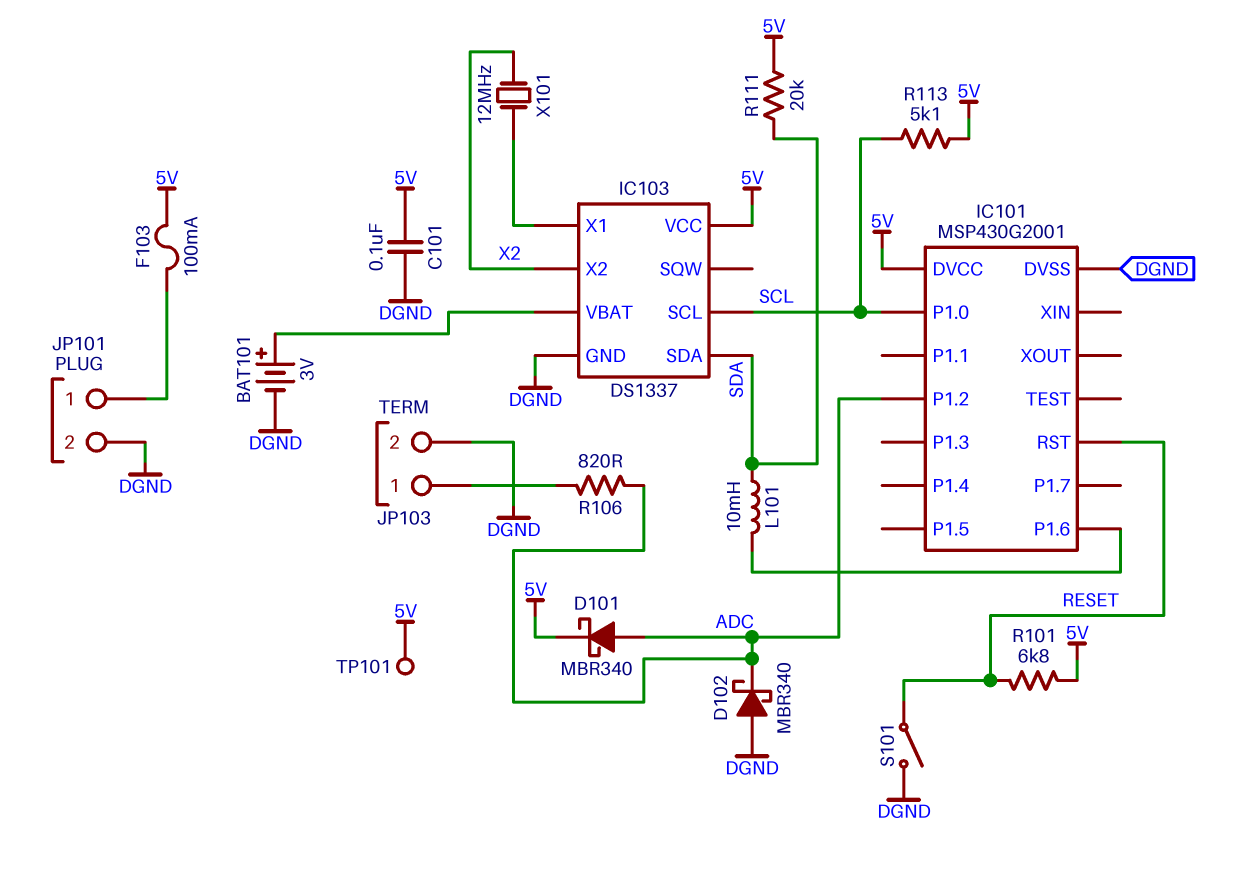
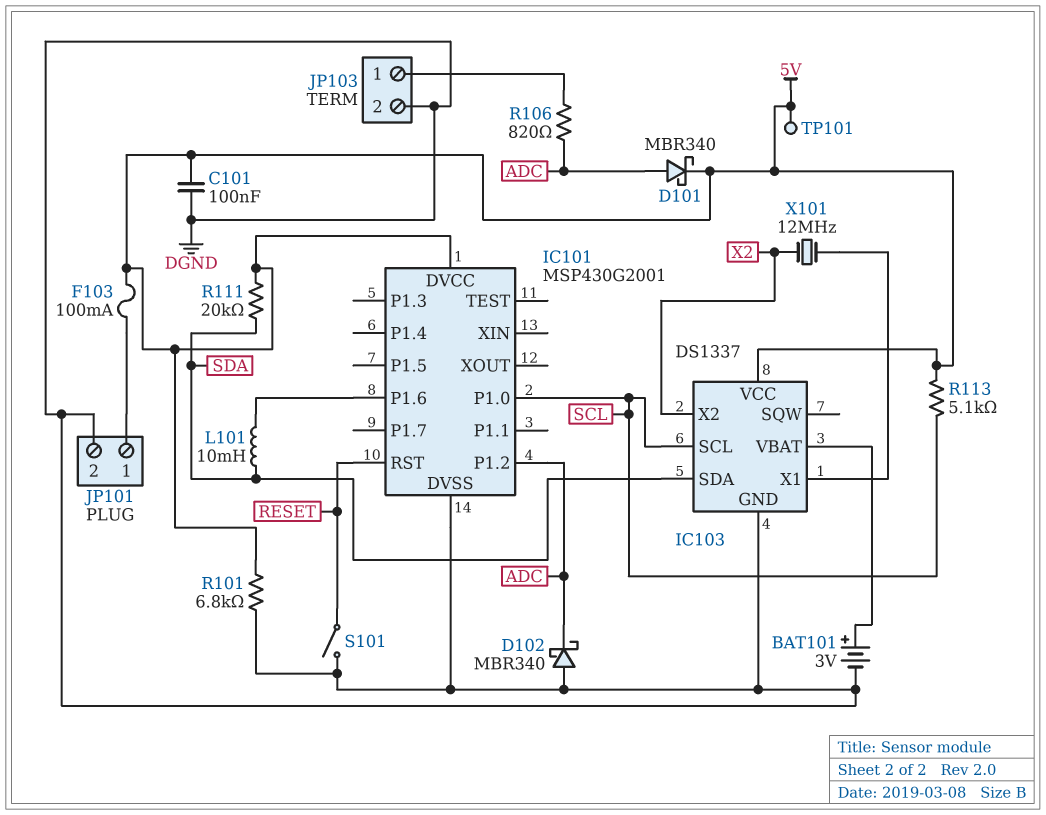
R101: 6.8k (5V, RESET) -> 6.8k (5V, DGND)

